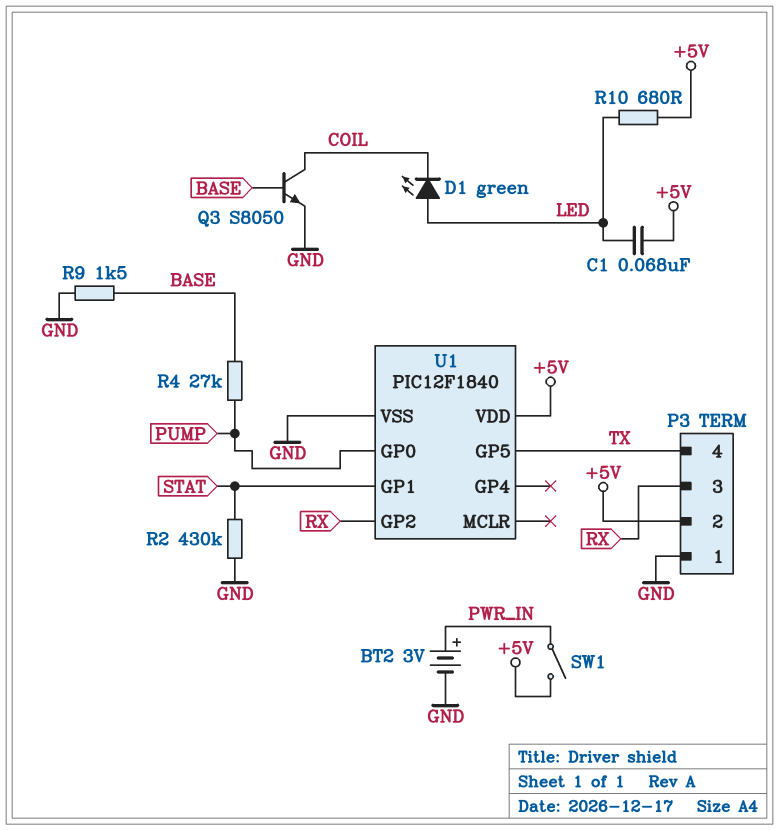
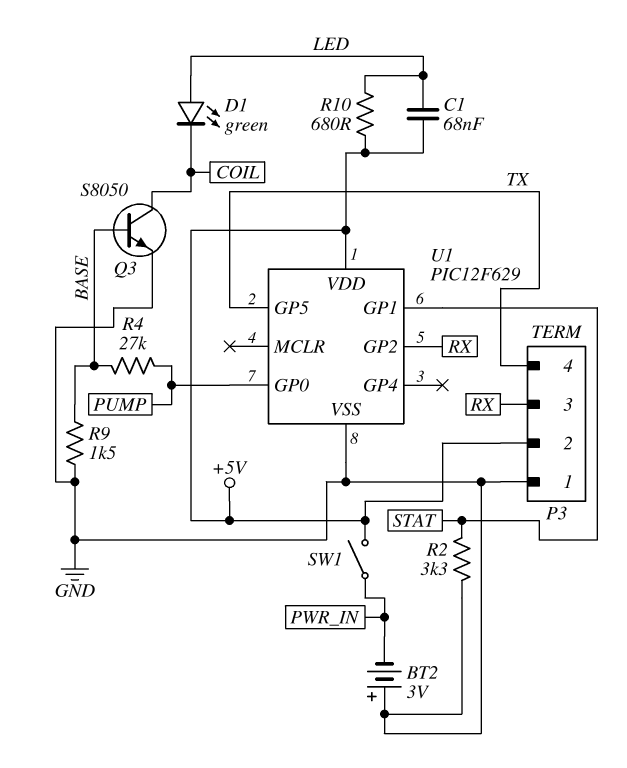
BT2: 3V (plus PWR_IN, minus GND) -> 3V (plus GND, minus PWR_IN)
R2: 430k (GND, STAT) -> 3.3k (GND, STAT)
U1: PIC12F1840 -> PIC12F629

